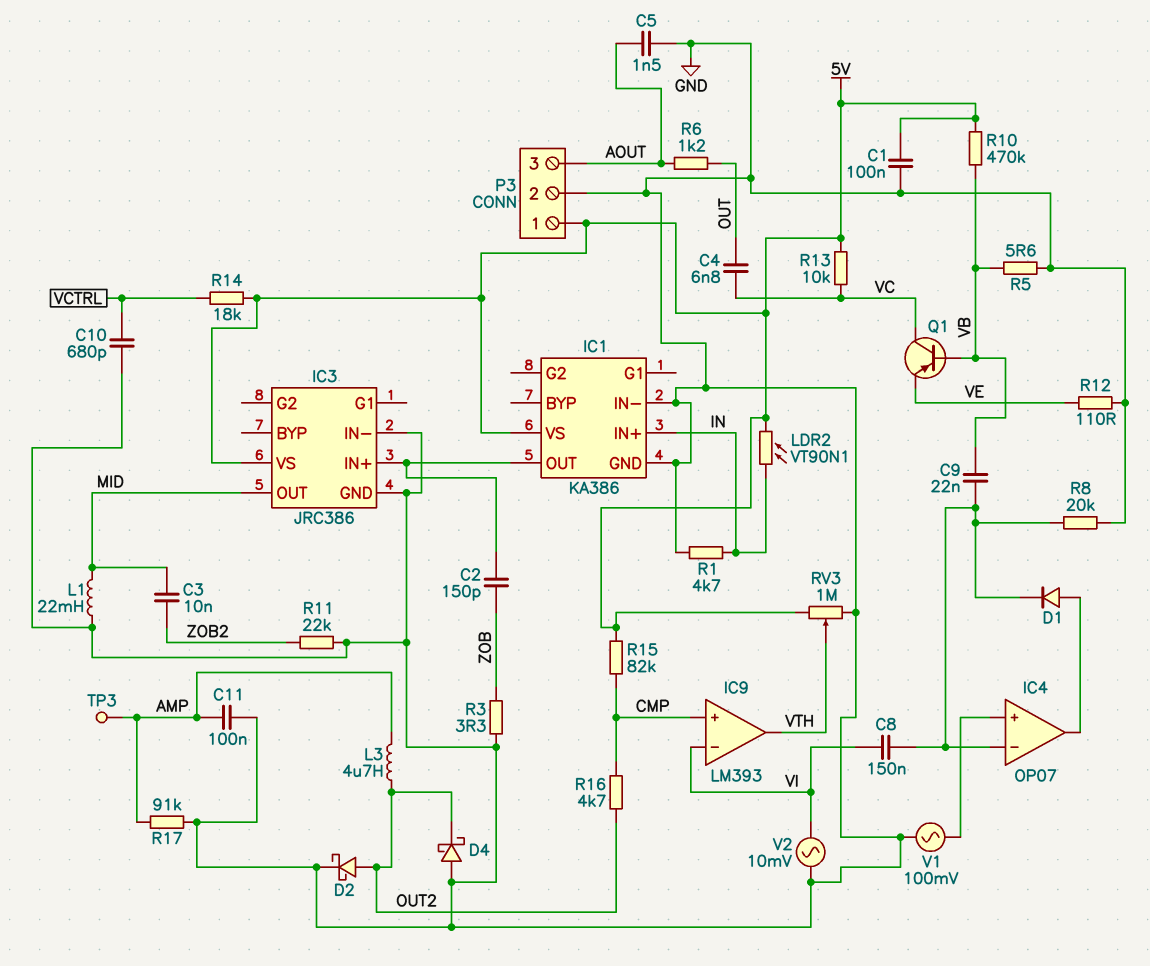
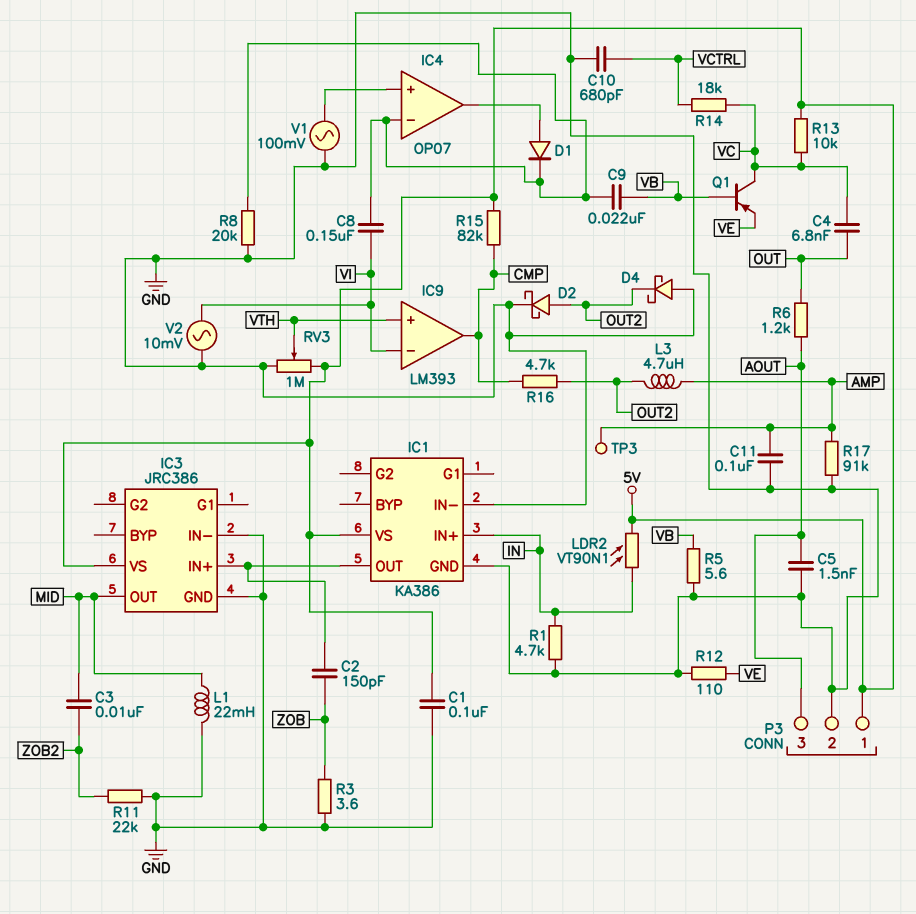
IC9 pin in+: CMP -> VTH
IC9 pin out: VTH -> CMP
R3: 3.3 (GND, ZOB) -> 3.6 (GND, ZOB)
R10: 470k (5V, VB) -> none
R14: 18k (5V, VCTRL) -> 18k (VC, VCTRL)

